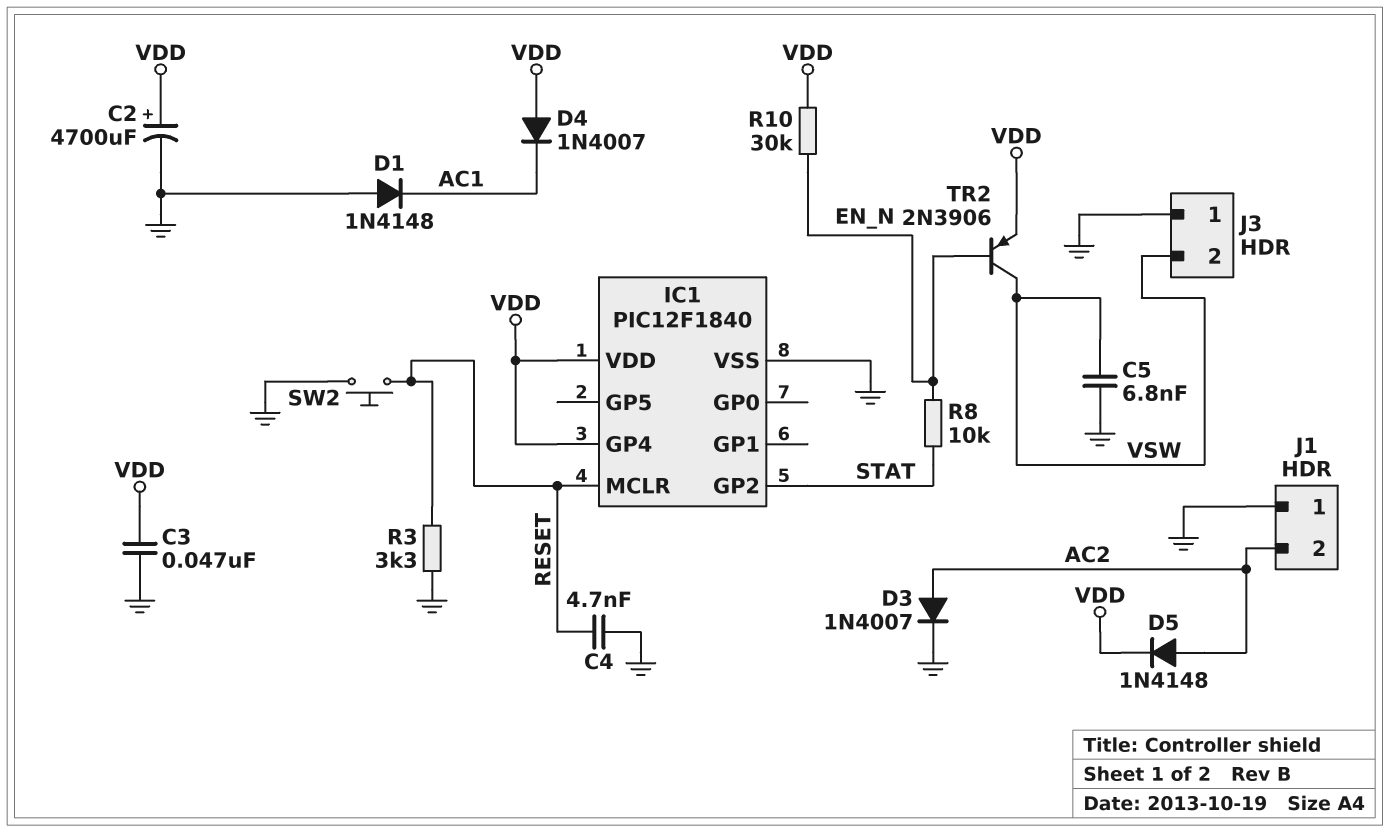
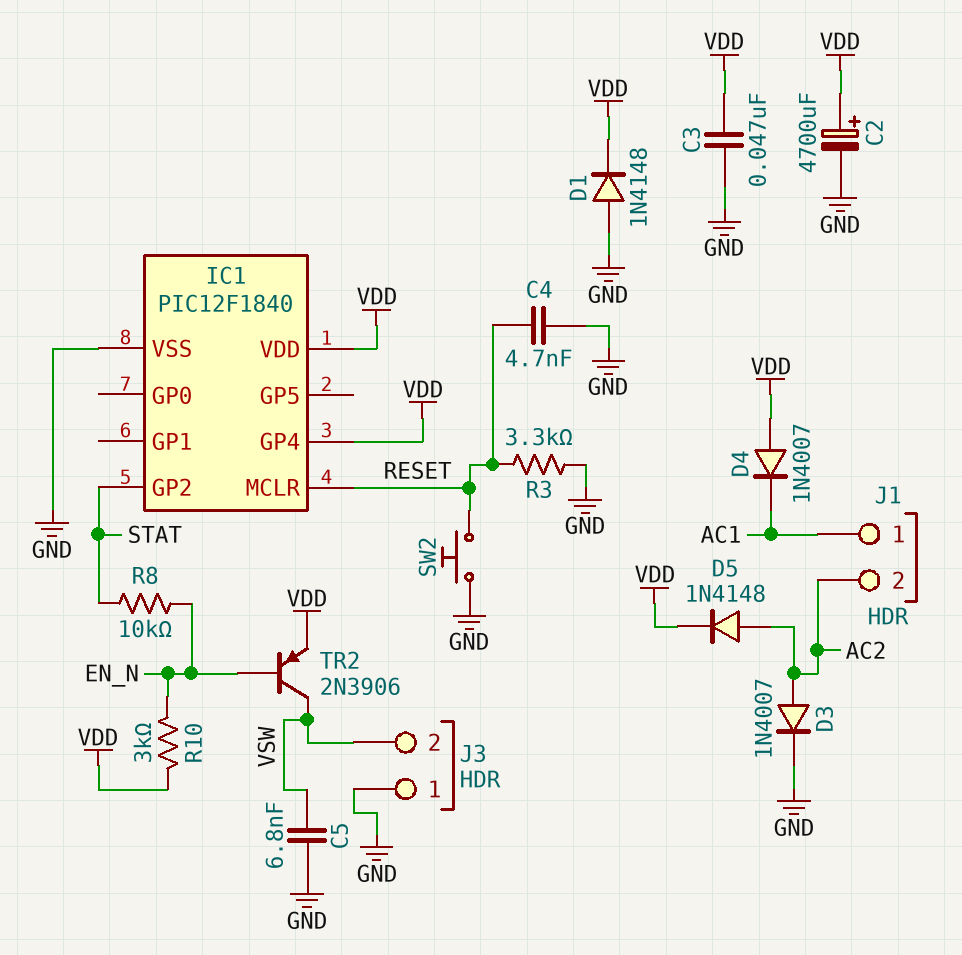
D1: diode 1N4148 (A GND, K AC1) -> diode 1N4148 (A GND, K VDD)
J1 pin 1: GND -> AC1
R10: 30k (EN_N, VDD) -> 3k (EN_N, VDD)

